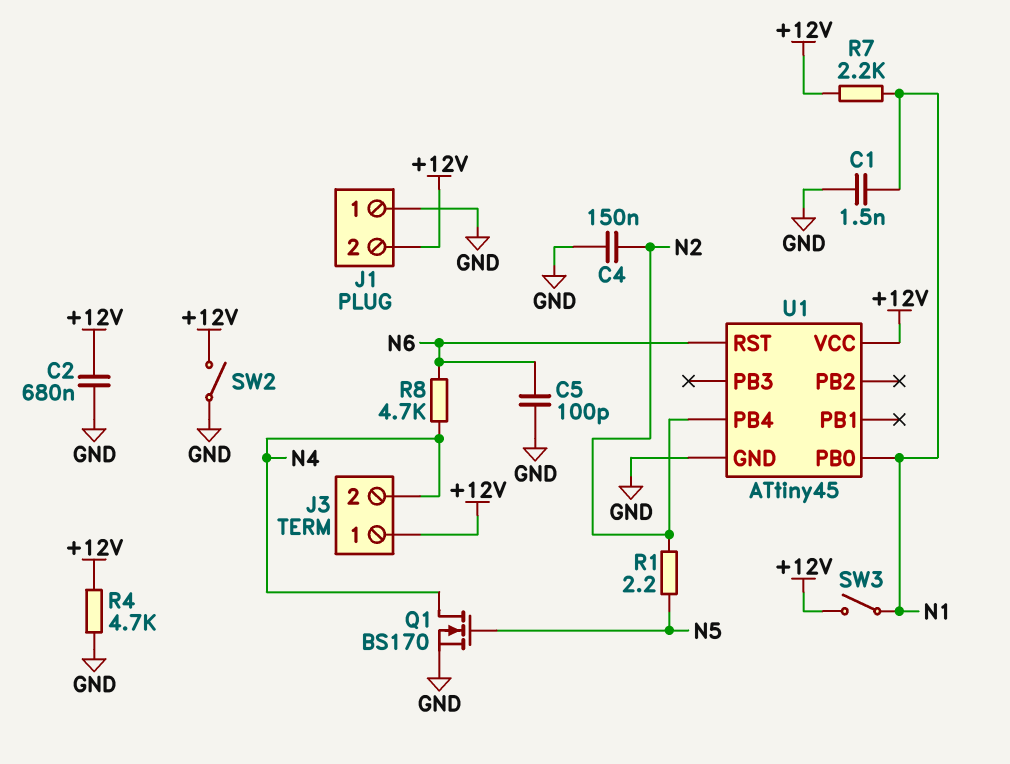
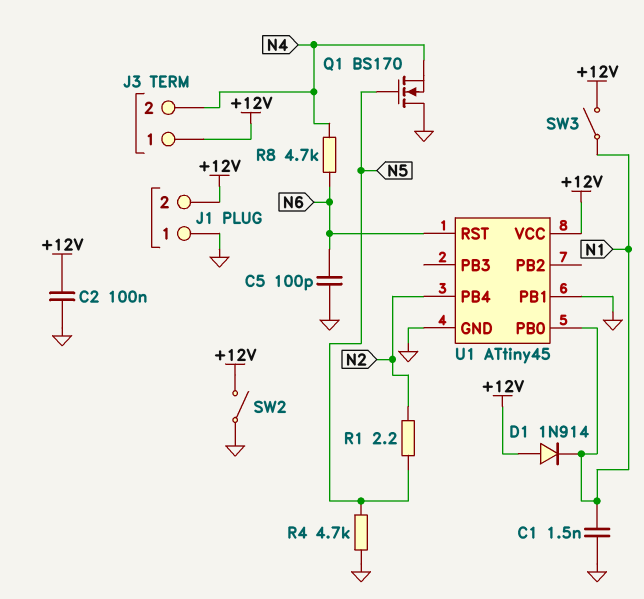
C2: 680nF (+12V, GND) -> 100nF (+12V, GND)
C4: 150nF (GND, N2) -> none
D1: none -> diode 1N914 (A +12V, K N1)
Q1: NMOS BS170 (G N5, D N4, S GND) -> NMOS BS170 (G N5, D GND, S N4)
R4: 4.7k (+12V, GND) -> 4.7k (GND, N5)
R7: 2.2k (+12V, N1) -> none
U1 pin PB1: none -> GND

